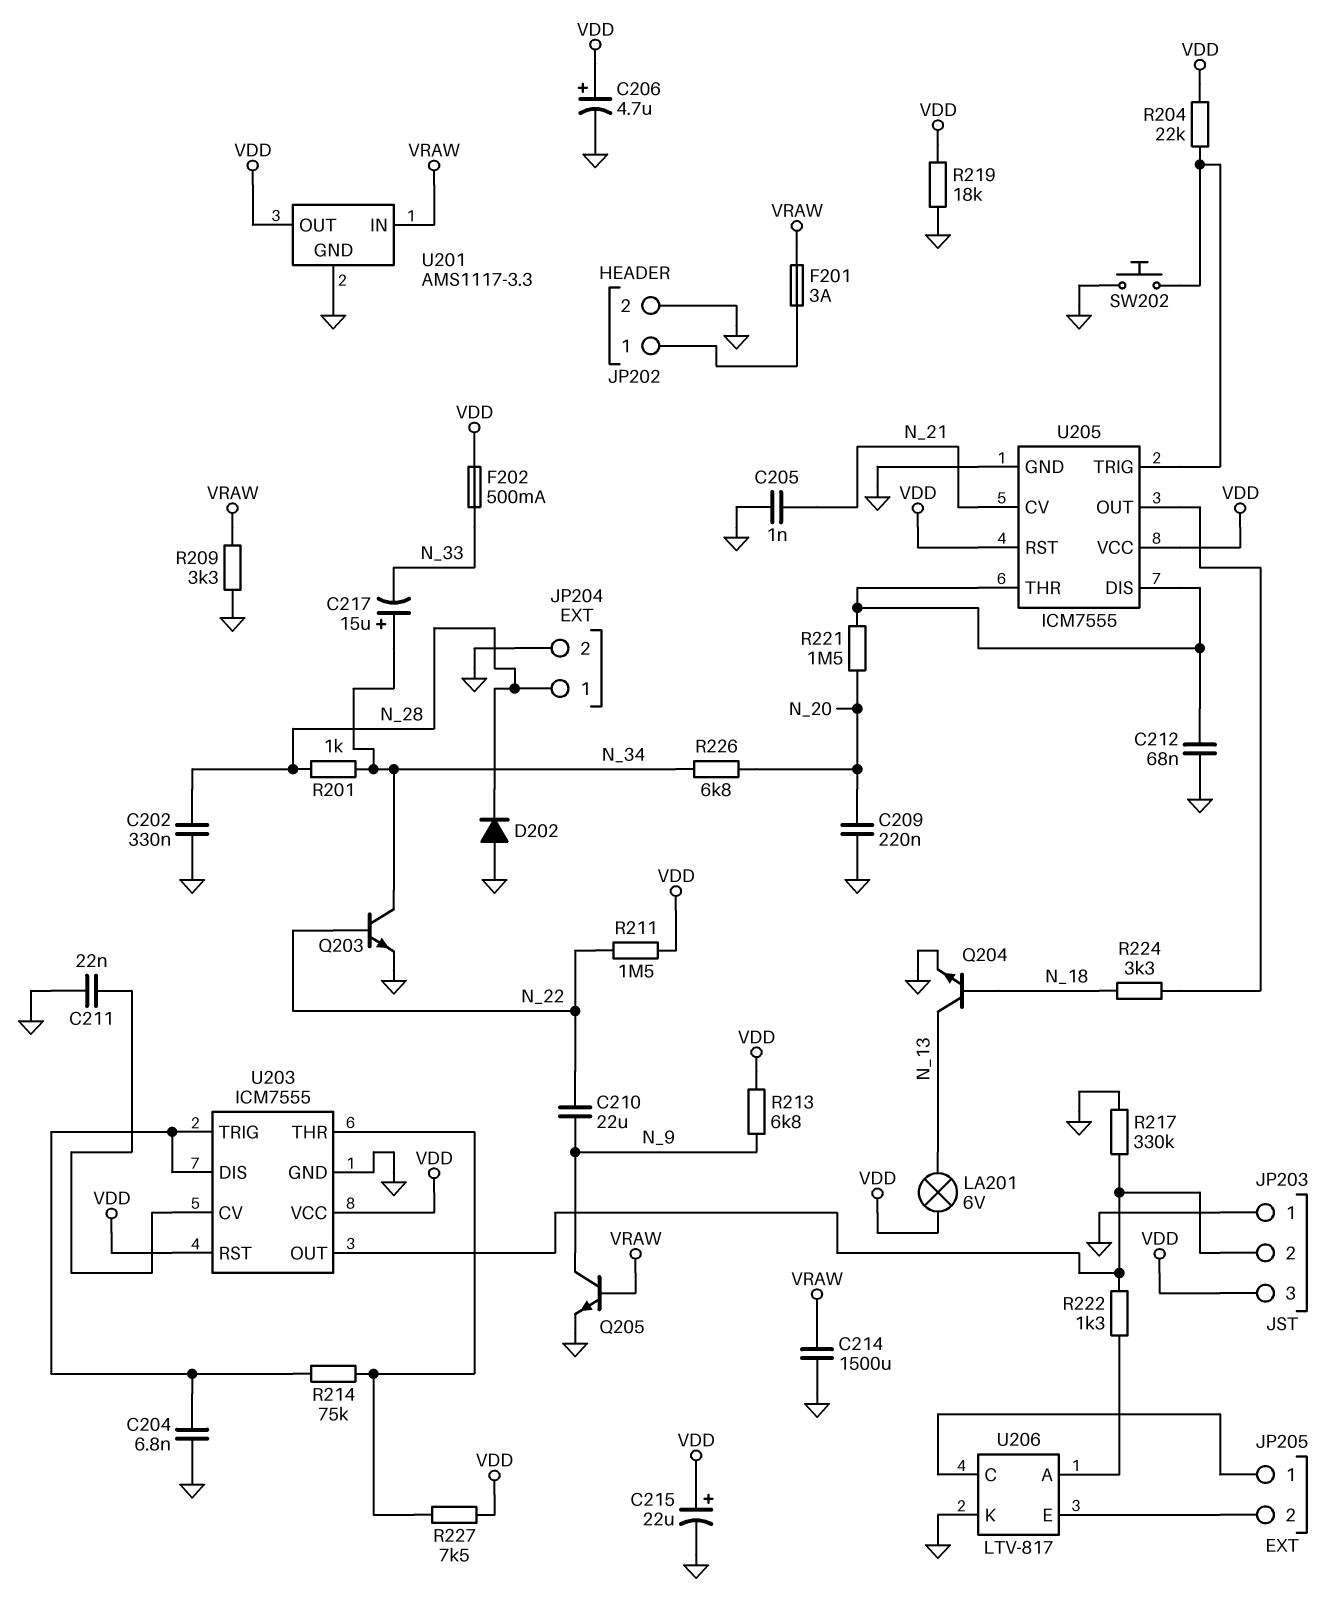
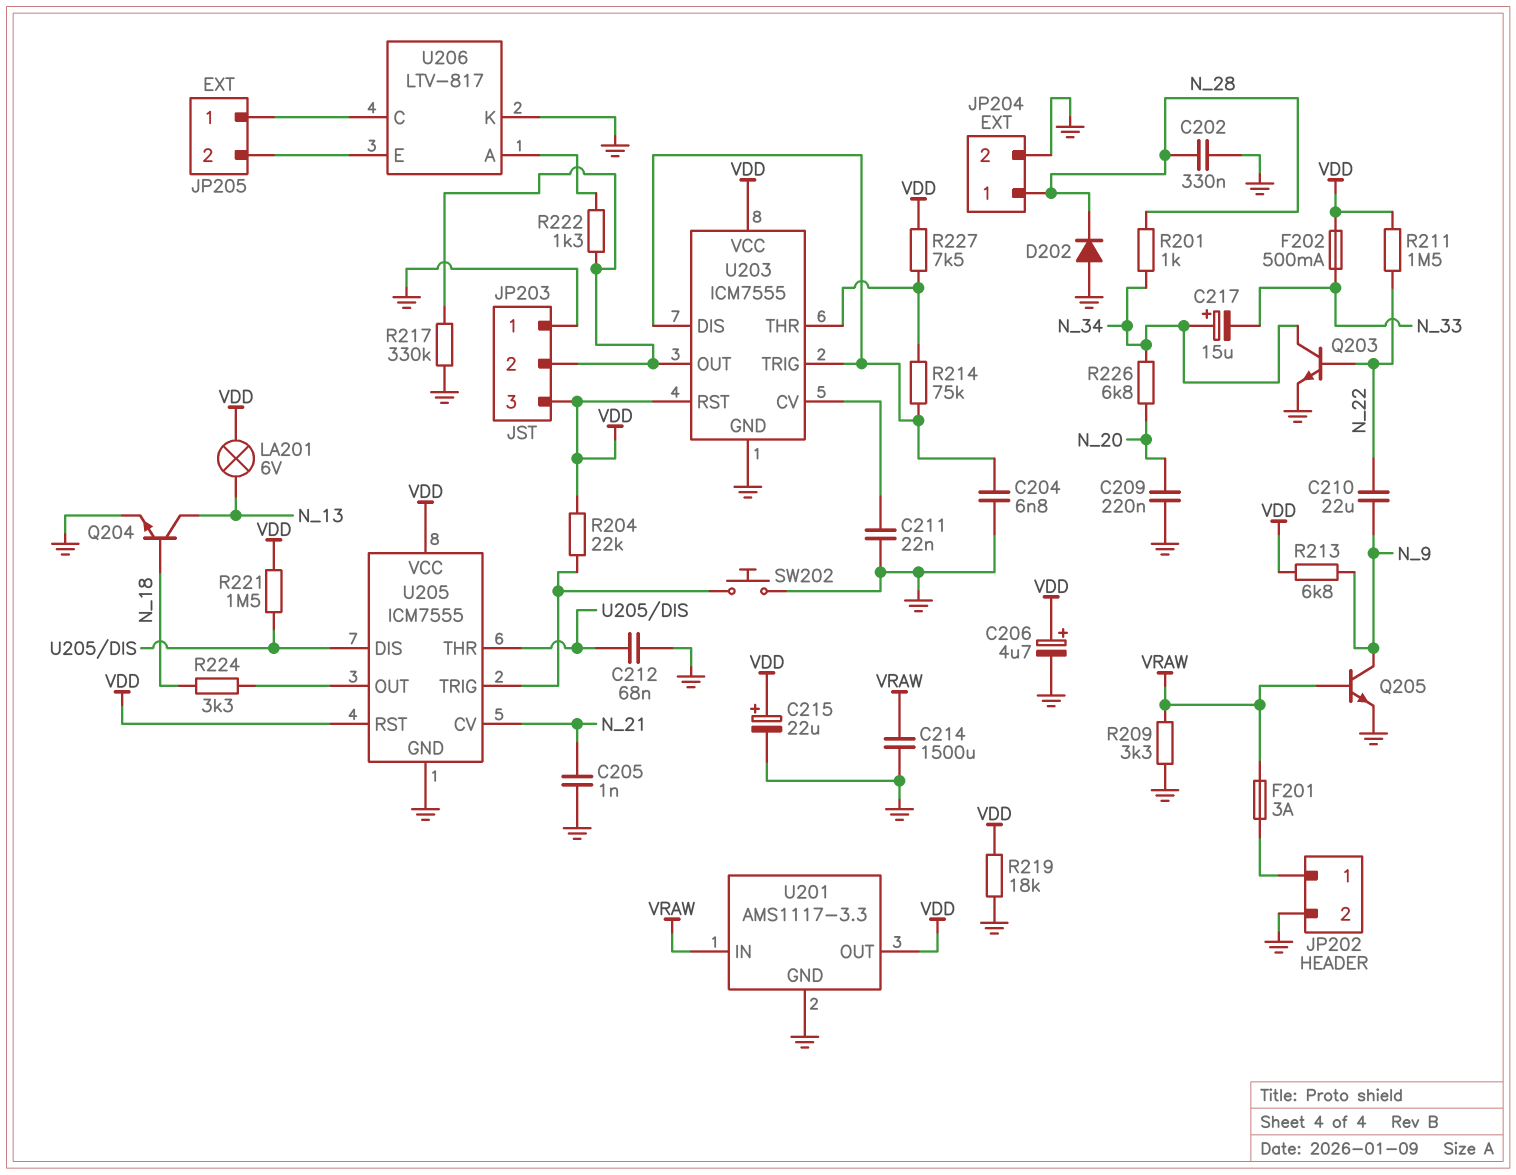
R221: 1.5M (N_20, U205/DIS) -> 1.5M (U205/DIS, VDD)

